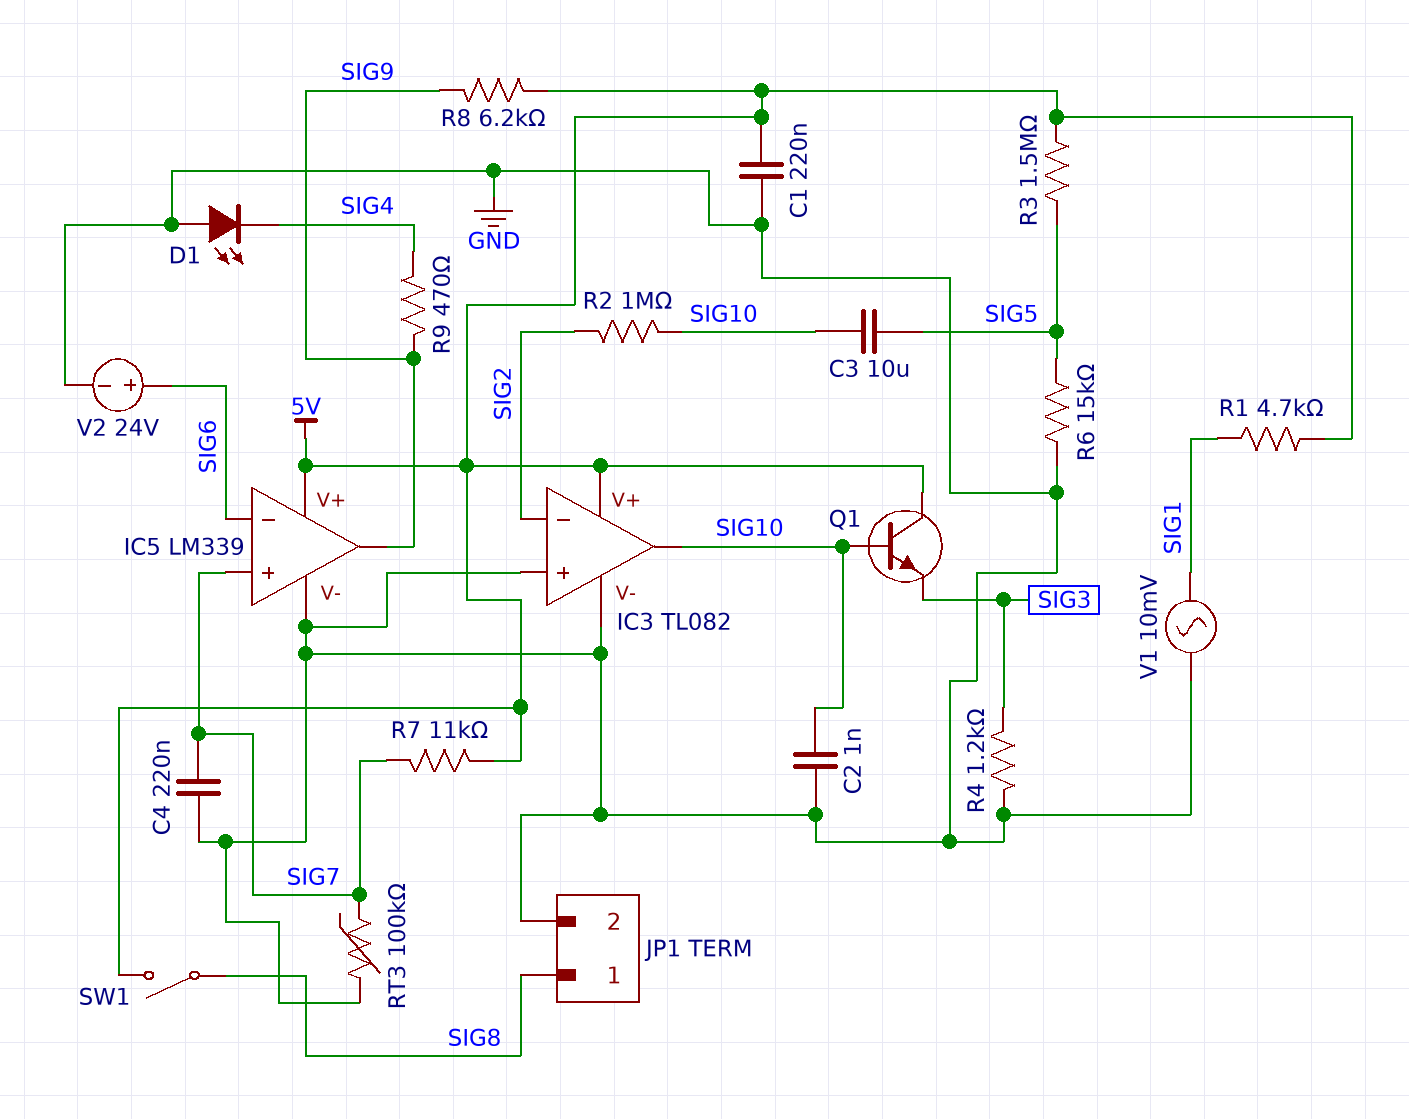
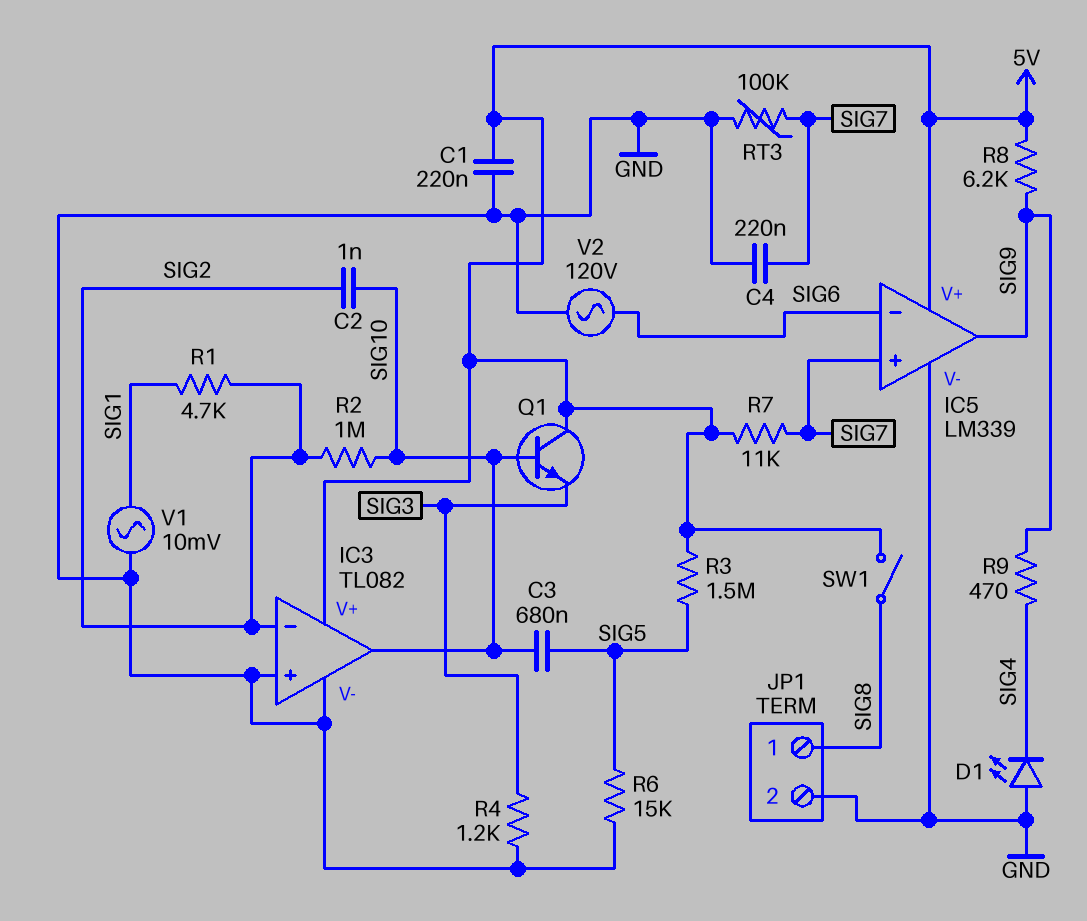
C2: 1nF (GND, SIG10) -> 1nF (SIG2, SIG10)
C3: 10uF (SIG5, SIG10) -> 680nF (SIG5, SIG10)
R1: 4.7k (5V, SIG1) -> 4.7k (SIG1, SIG2)
V2: 24V (plus SIG6, minus GND) -> AC 120V (GND, SIG6)

